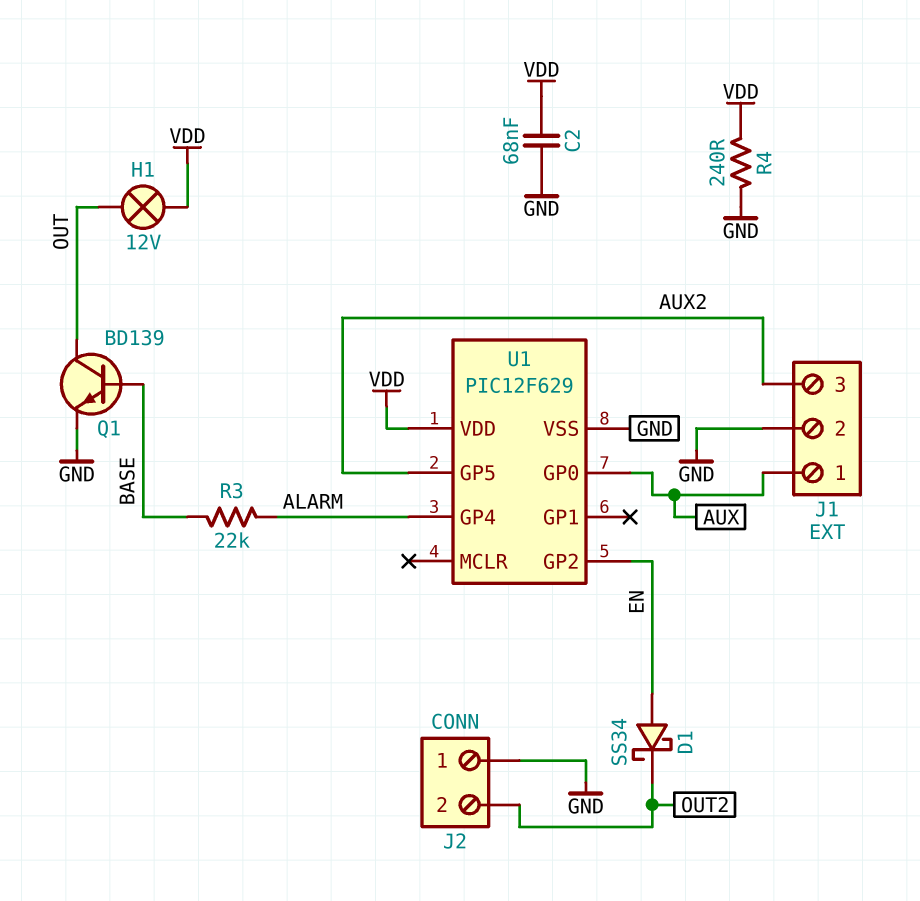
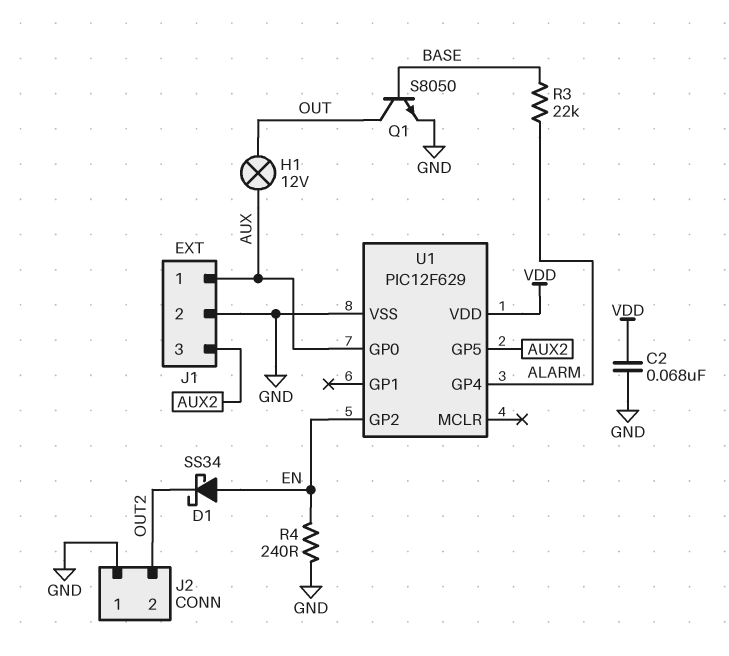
H1: lamp 12V (OUT, VDD) -> lamp 12V (AUX, OUT)
Q1: NPN BD139 (B BASE, C OUT, E GND) -> NPN S8050 (B BASE, C OUT, E GND)
R4: 240 (GND, VDD) -> 240 (EN, GND)

